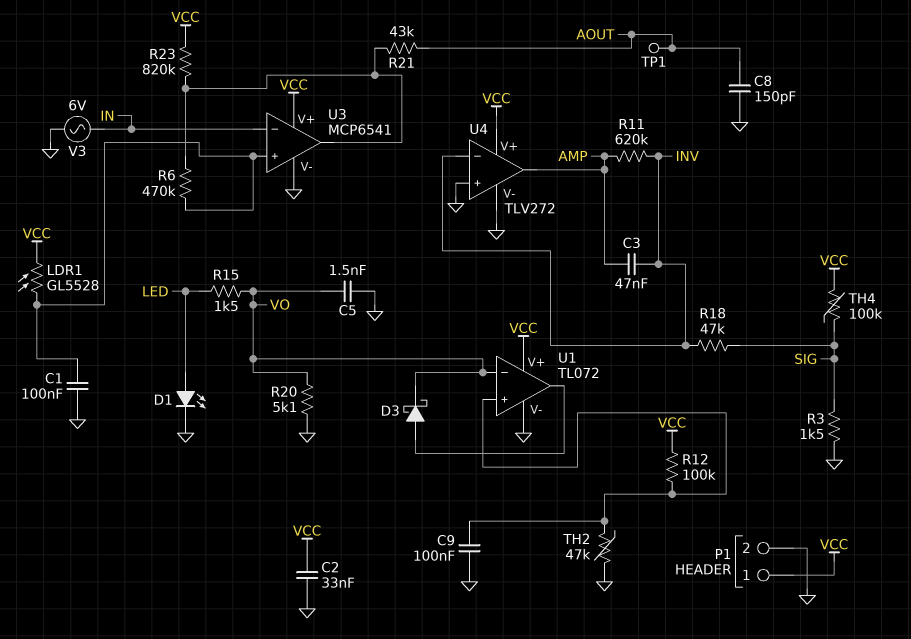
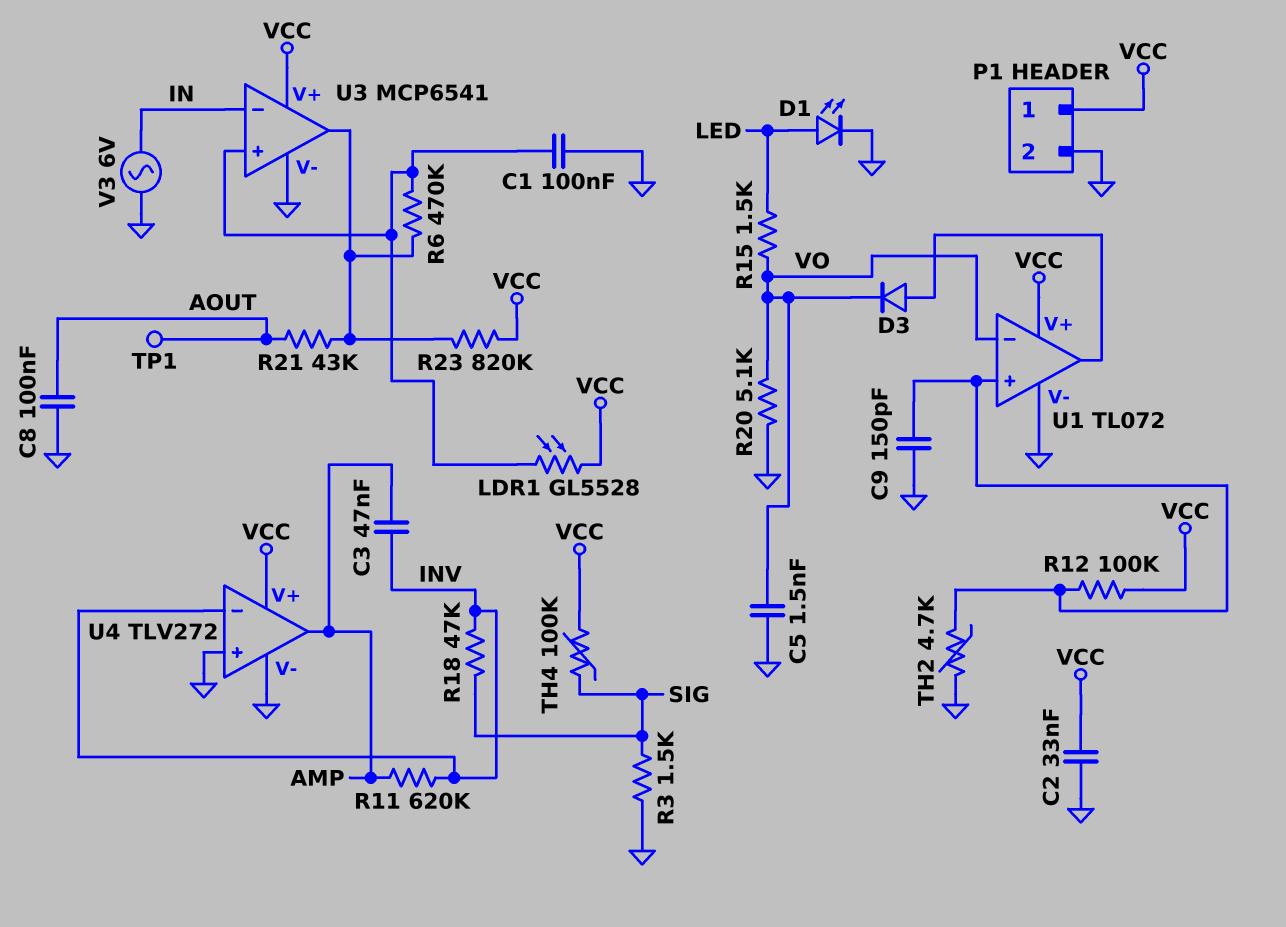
C8: 150pF (AOUT, GND) -> 100nF (AOUT, GND)
C9: 100nF (GND, U1/in+) -> 150pF (GND, U1/in+)
D3: schottky (A U1/out, K VO) -> diode (A U1/out, K VO)
TH2: 47k (GND, U1/in+) -> 4.7k (GND, U1/in+)

